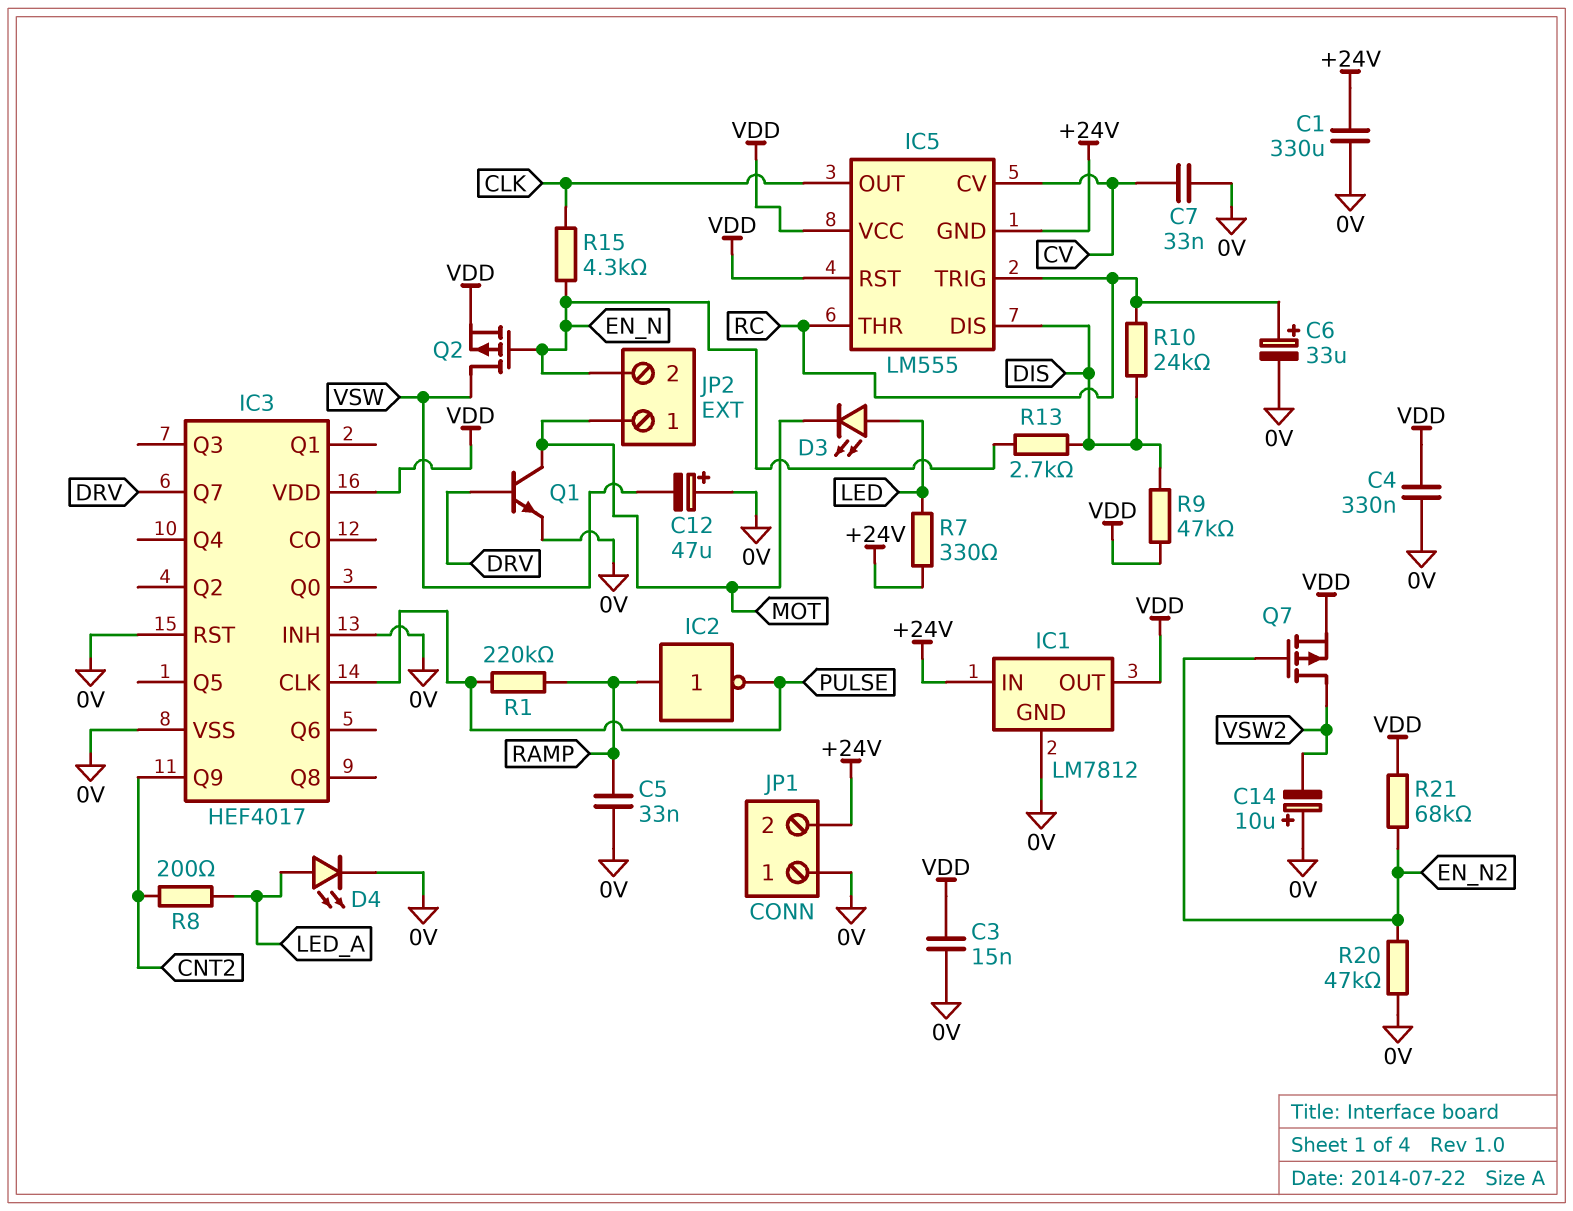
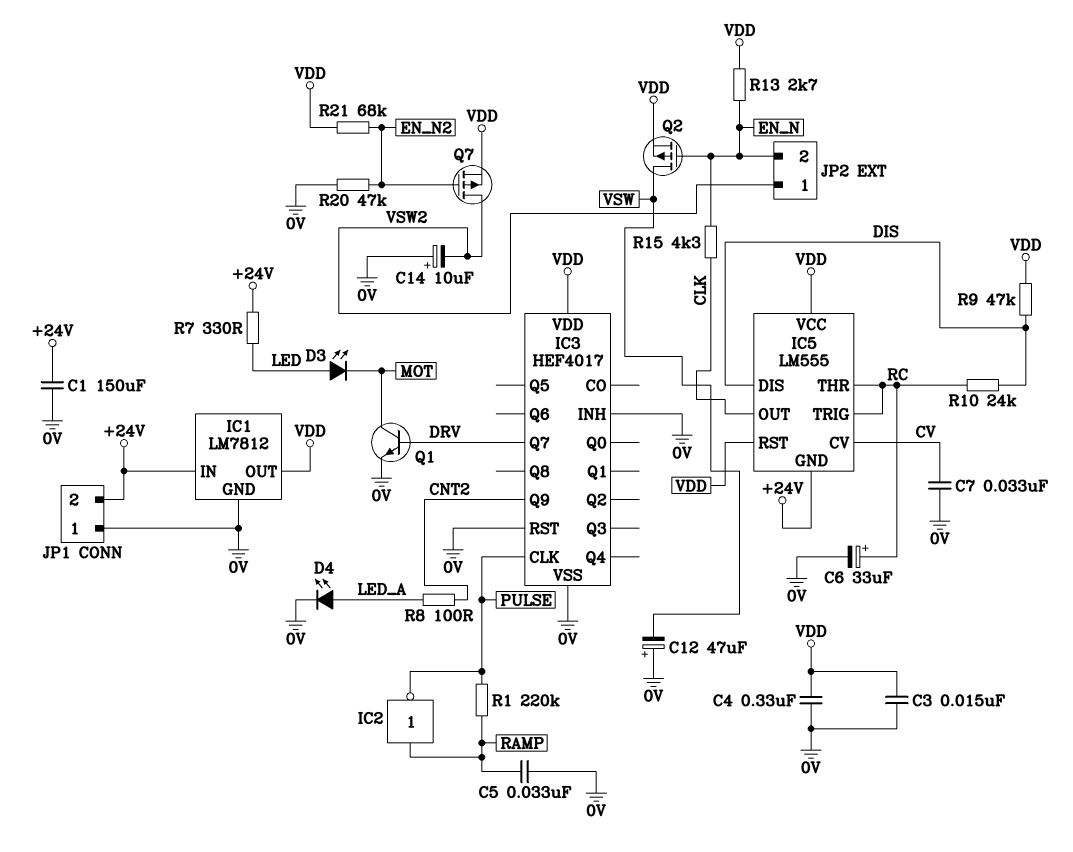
C1: 330uF (+24V, 0V) -> 150uF (+24V, 0V)
JP2 pin 1: MOT -> VSW2
R8: 200 (CNT2, LED_A) -> 100 (CNT2, LED_A)
R13: 2.7k (DIS, EN_N) -> 2.7k (EN_N, VDD)

